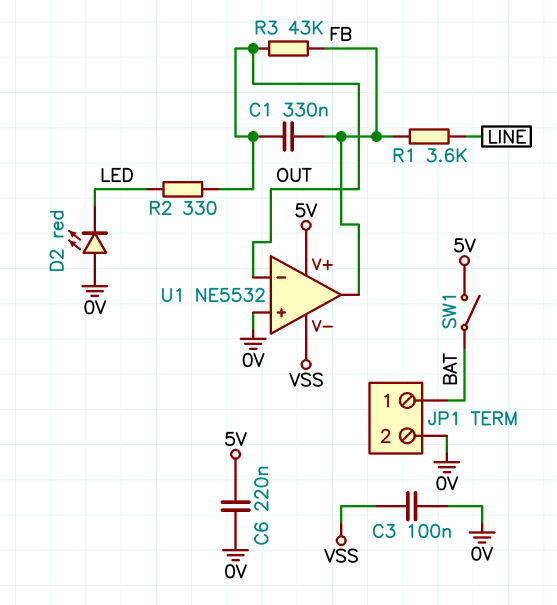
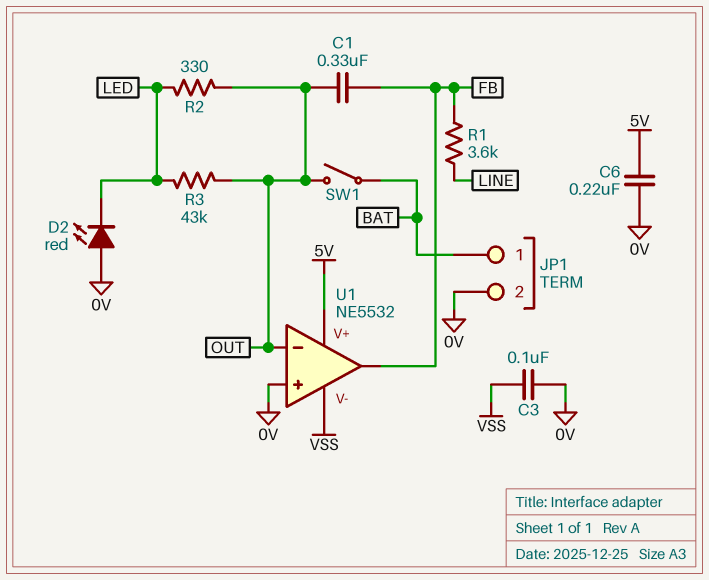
R3: 43k (FB, OUT) -> 43k (LED, OUT)
SW1: switch (5V, BAT) -> switch (BAT, OUT)

